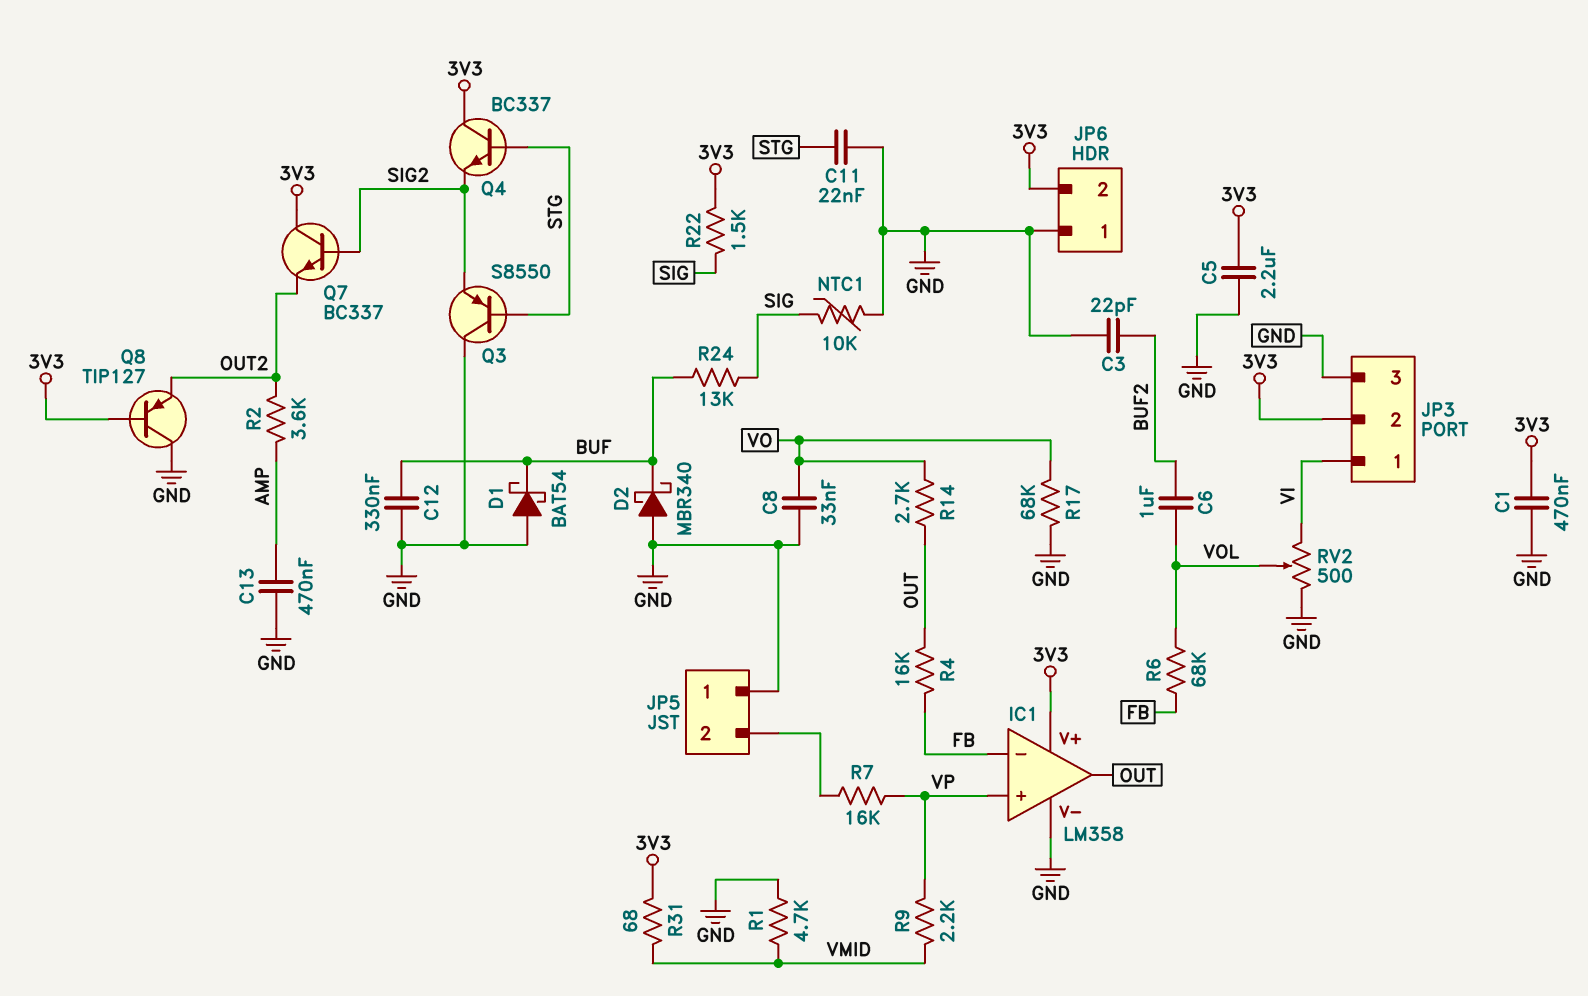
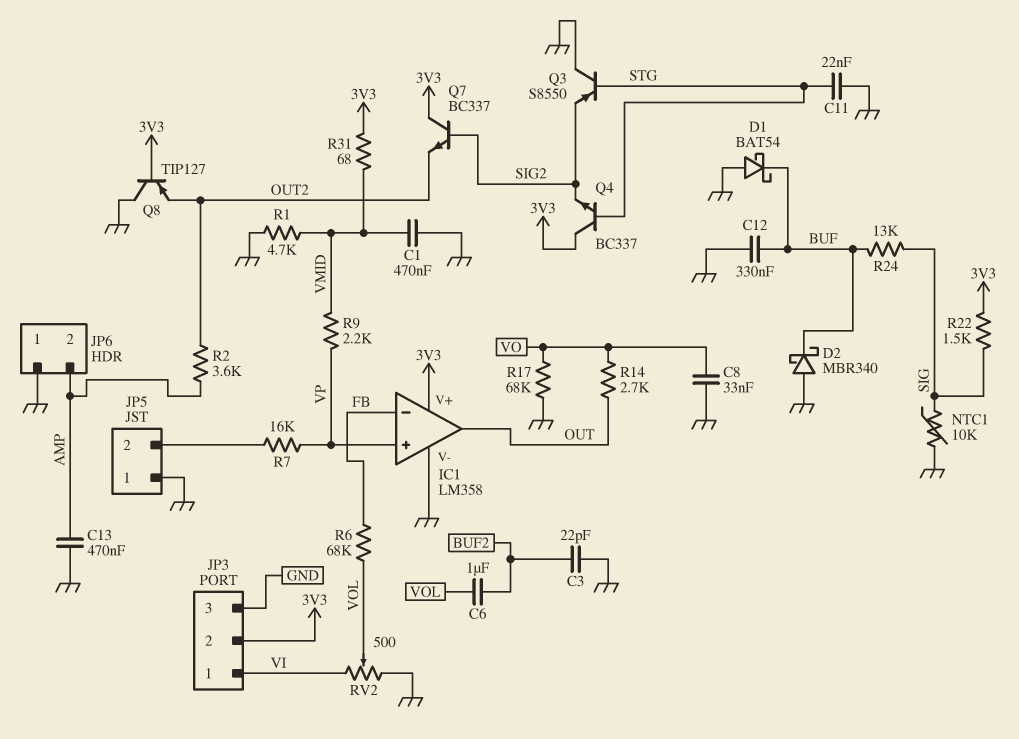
C1: 470nF (3V3, GND) -> 470nF (GND, VMID)
C5: 2.2uF (3V3, GND) -> none
JP6 pin 2: 3V3 -> AMP
R4: 16k (FB, OUT) -> none

